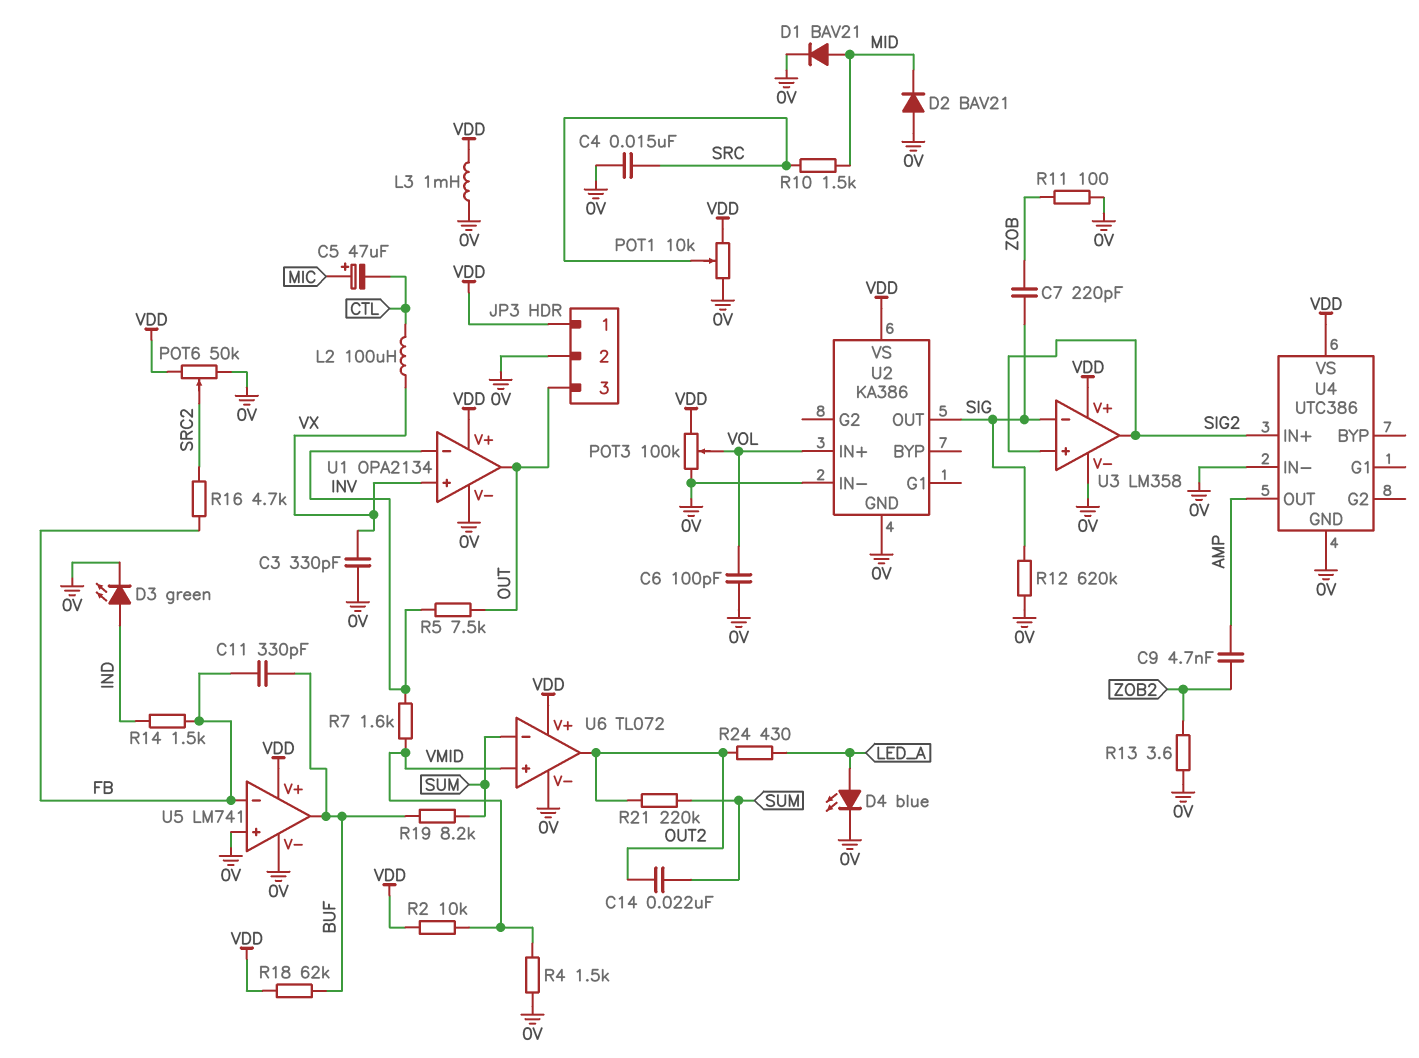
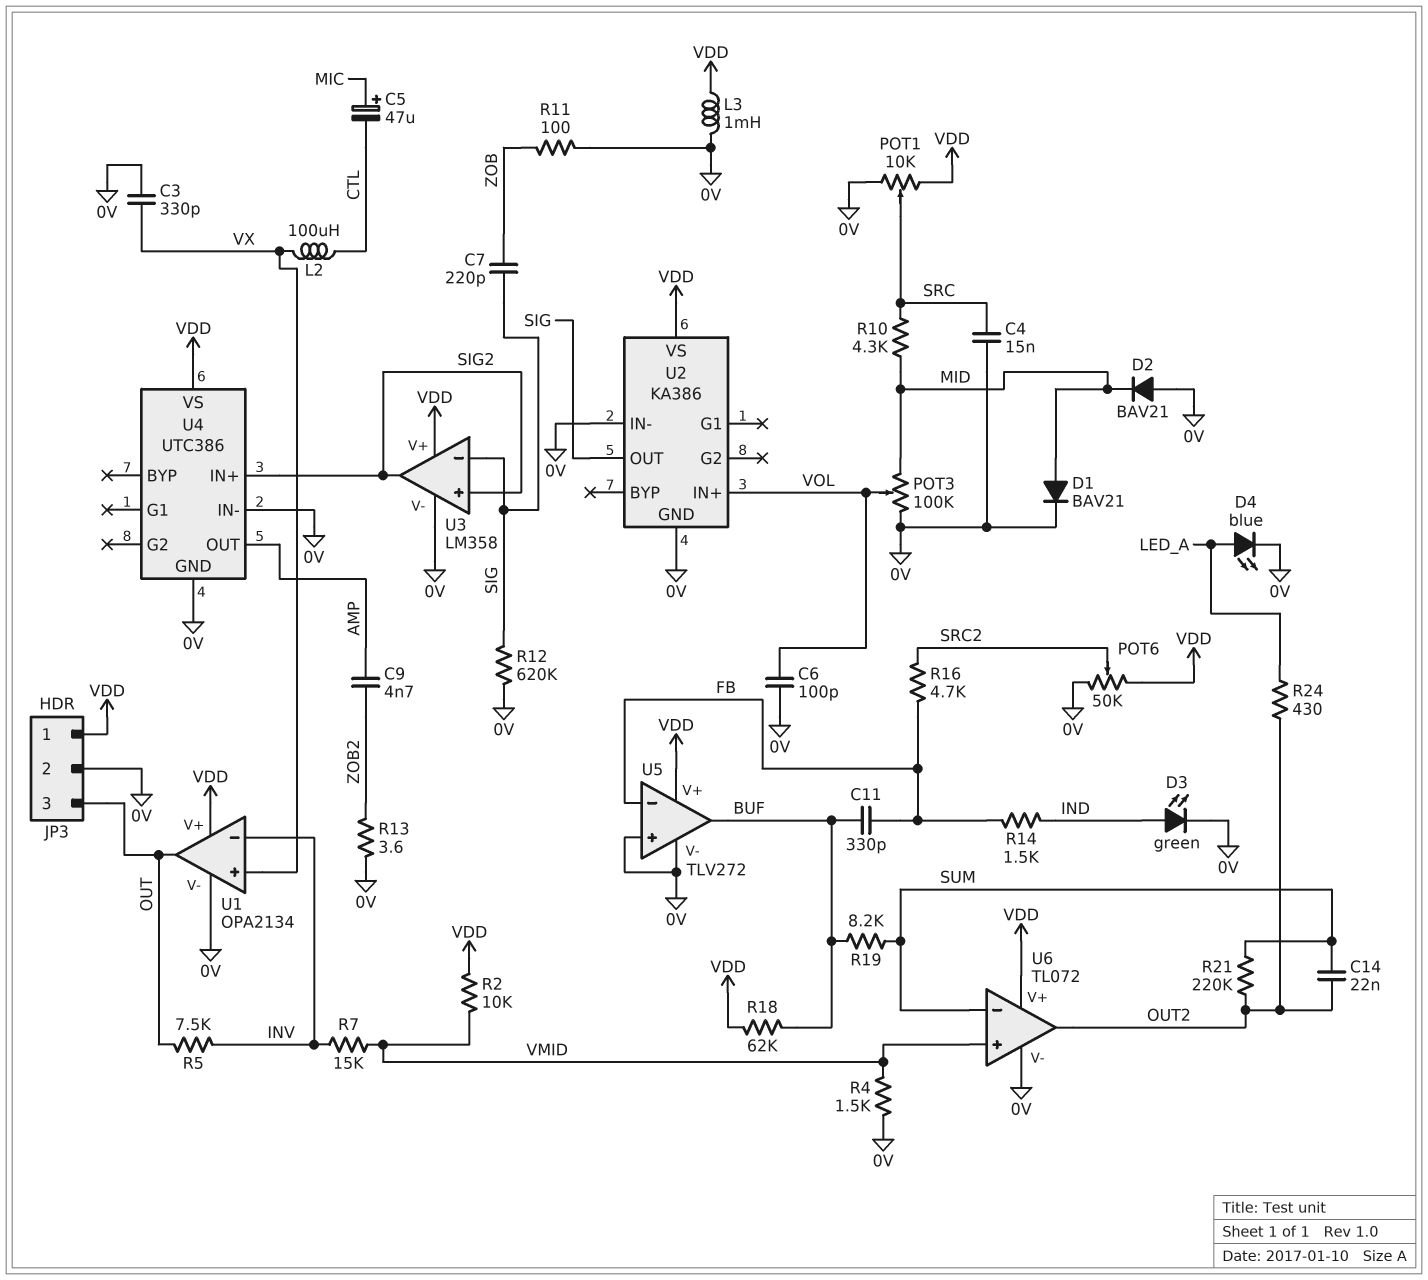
POT3: 100k (0V, VDD, wiper VOL) -> 100k (0V, MID, wiper VOL)
R7: 1.6k (INV, VMID) -> 15k (INV, VMID)
R10: 1.5k (MID, SRC) -> 4.3k (MID, SRC)
U5: LM741 -> TLV272

